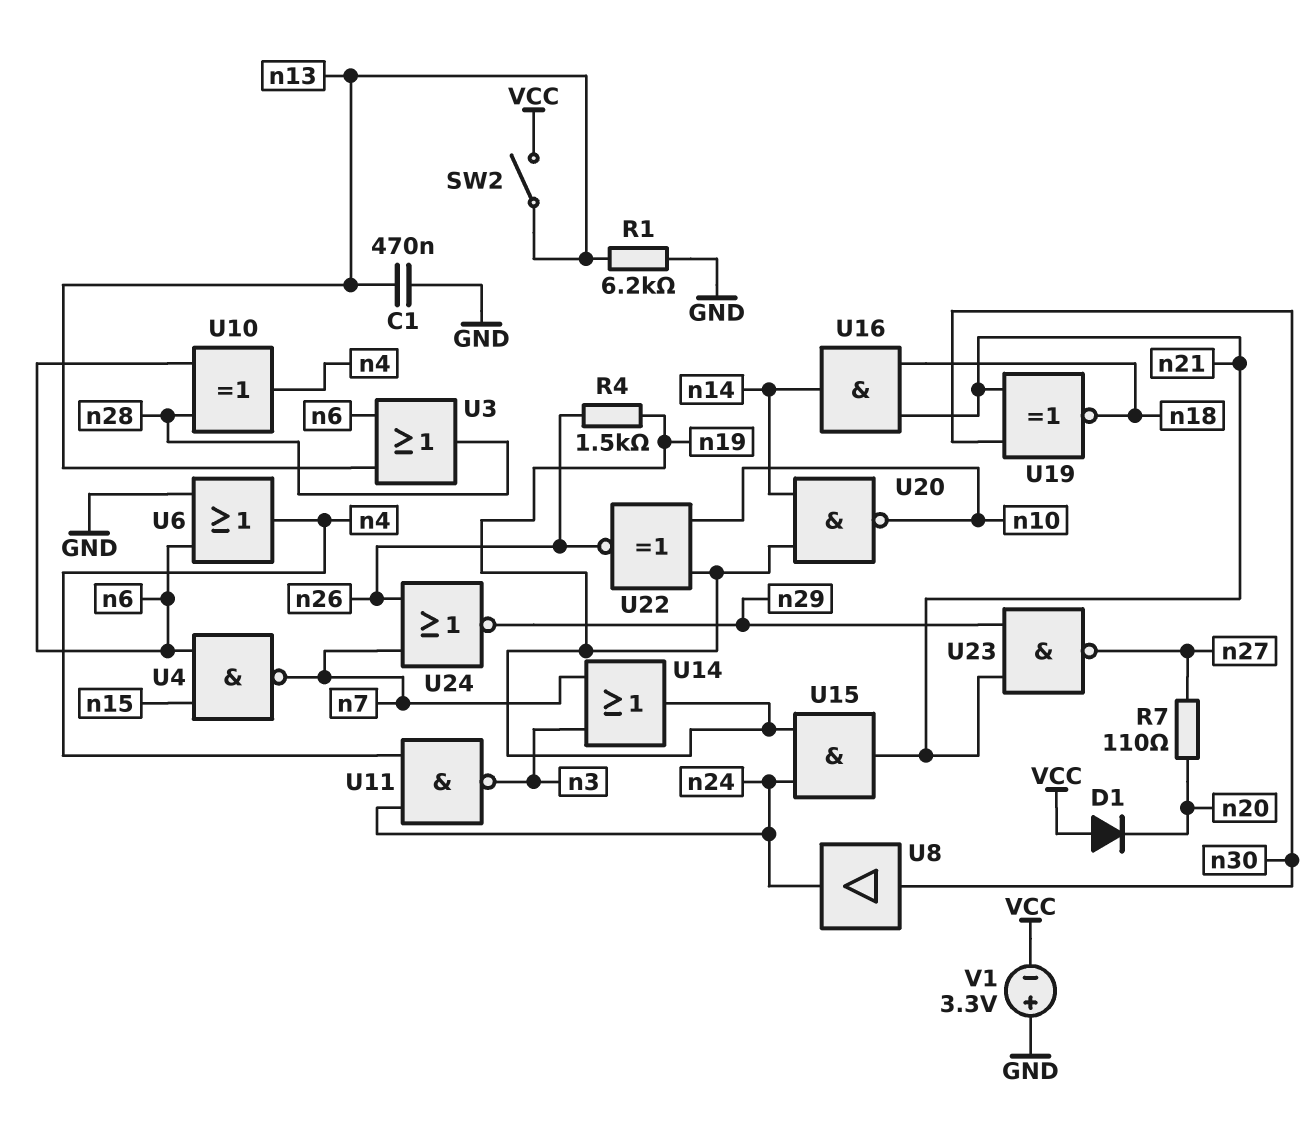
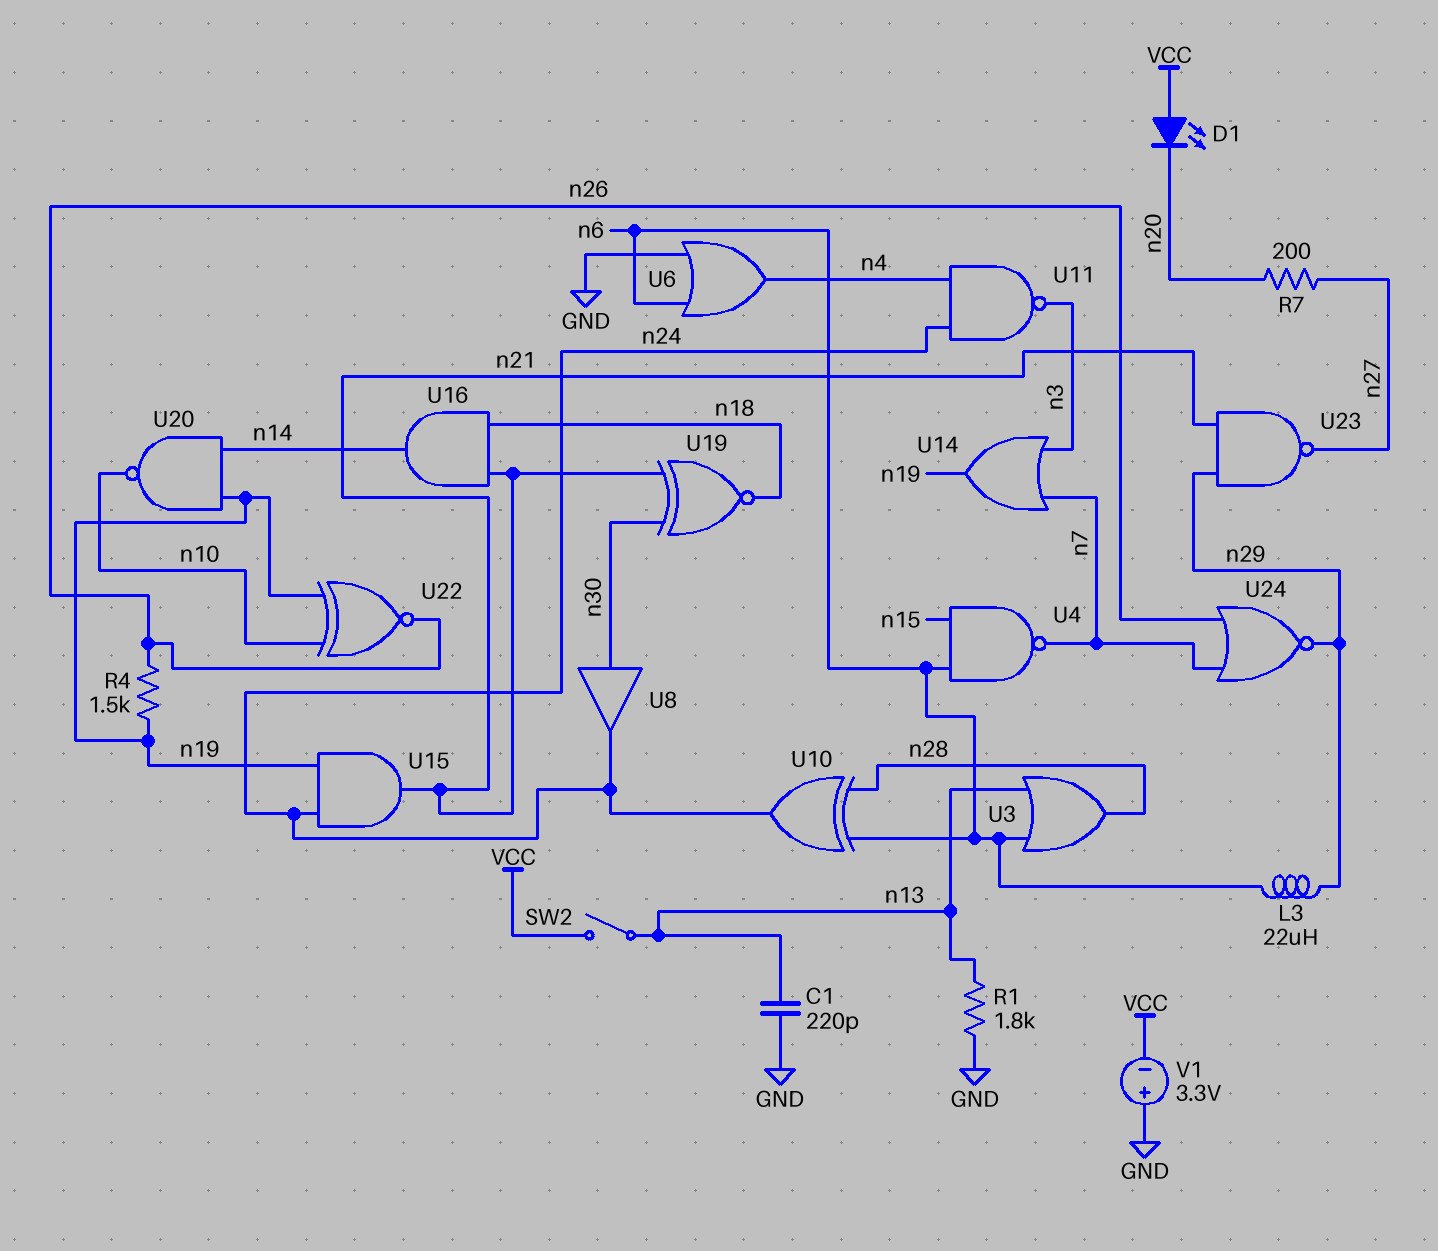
C1: 470nF (GND, n13) -> 220pF (GND, n13)
D1: diode (A VCC, K n20) -> LED (A VCC, K n20)
L3: none -> 22uH (n6, n29)
R1: 6.2k (GND, n13) -> 1.8k (GND, n13)
R7: 110 (n20, n27) -> 200 (n20, n27)
U10: XOR (in n6, in n28, out n4) -> XOR (in n6, in n28, out n24)

